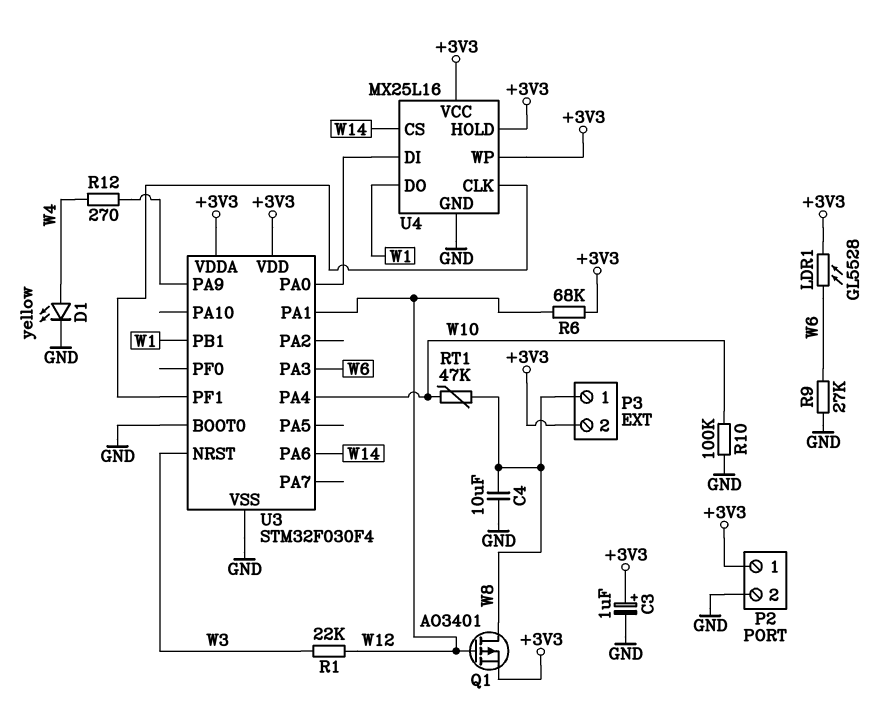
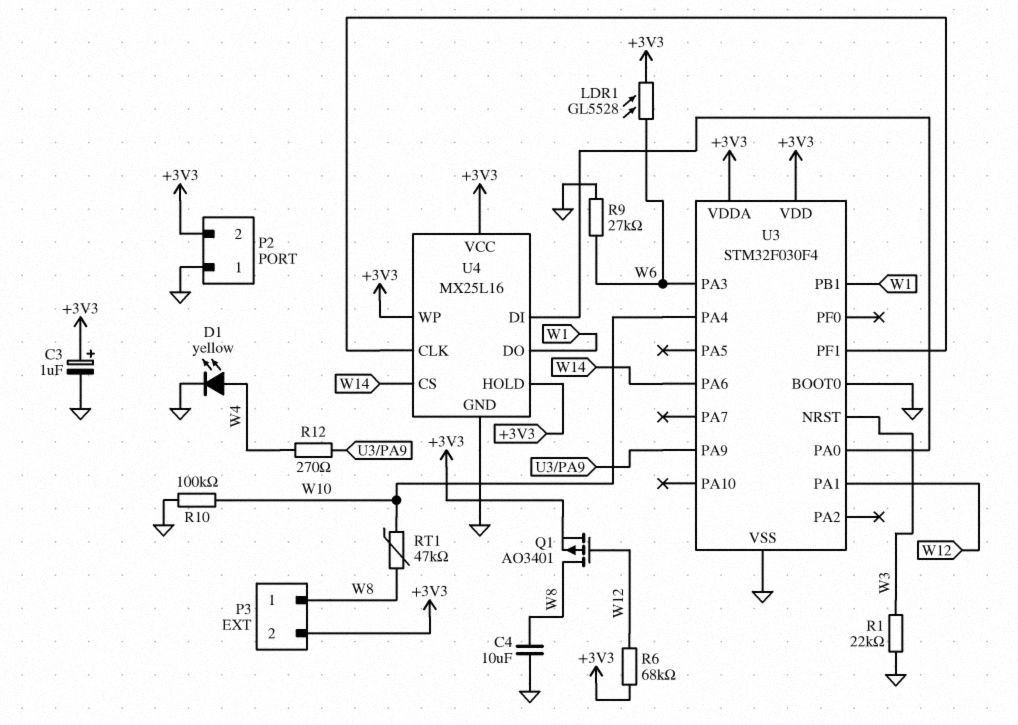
P2 pin 1: +3V3 -> GND
P2 pin 2: GND -> +3V3
R1: 22k (W3, W12) -> 22k (GND, W3)

